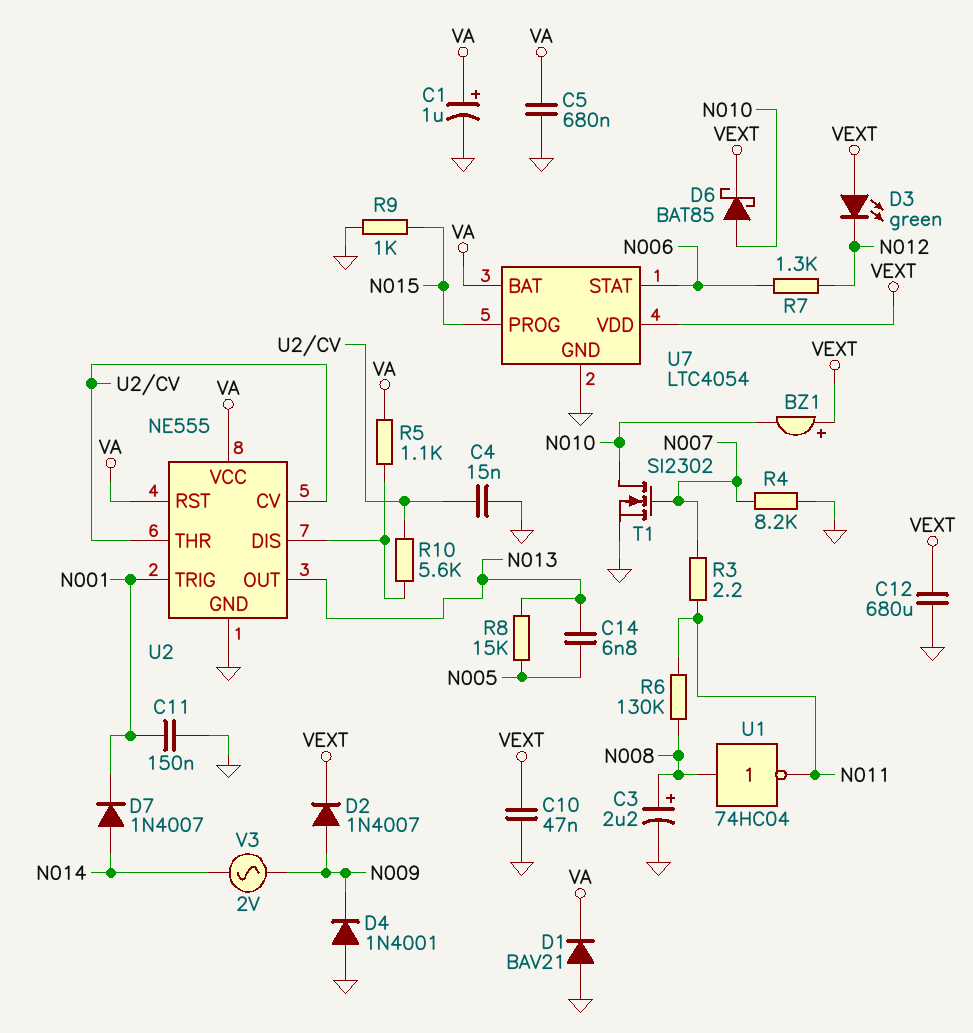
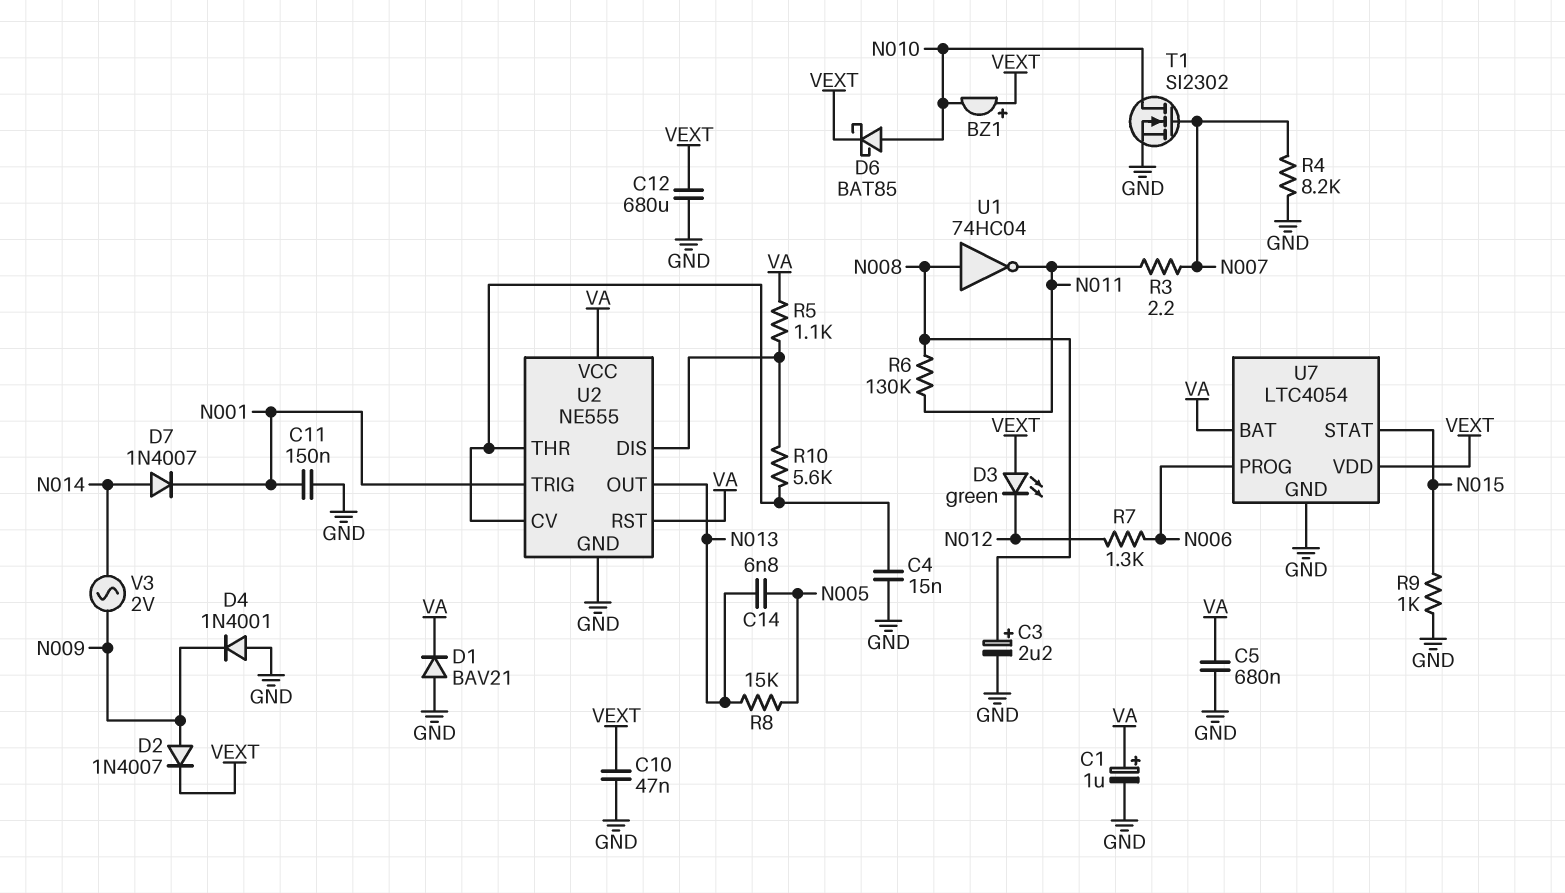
U7 pin PROG: N015 -> N006
U7 pin STAT: N006 -> N015

